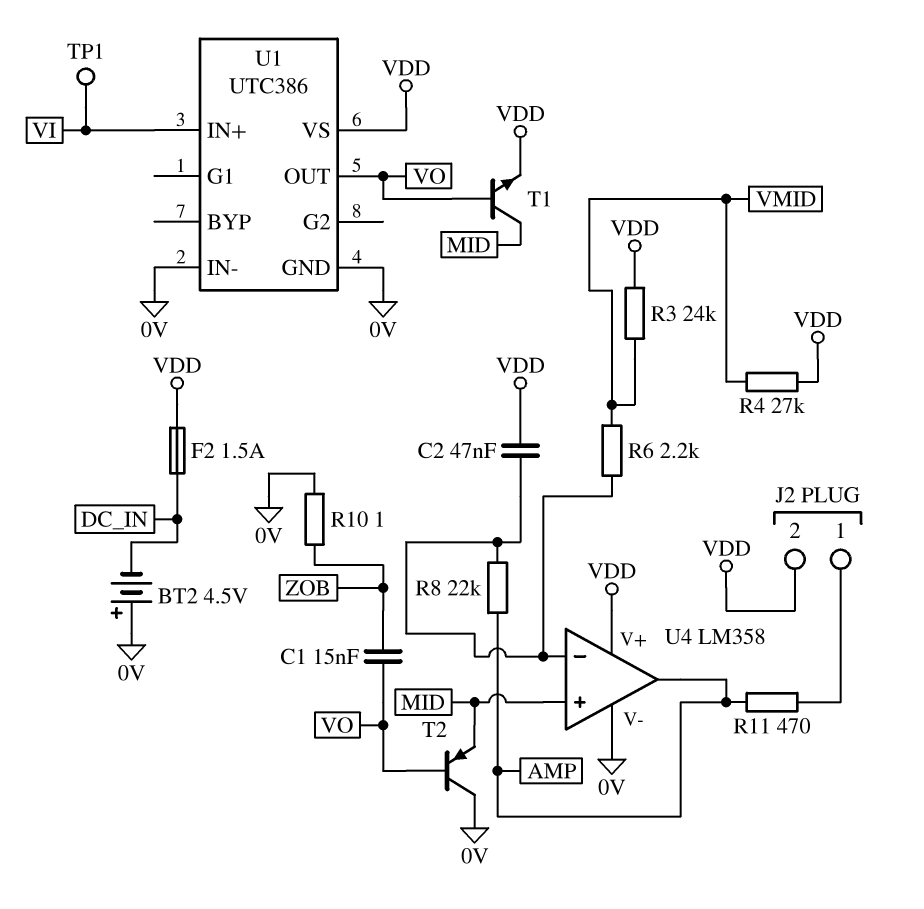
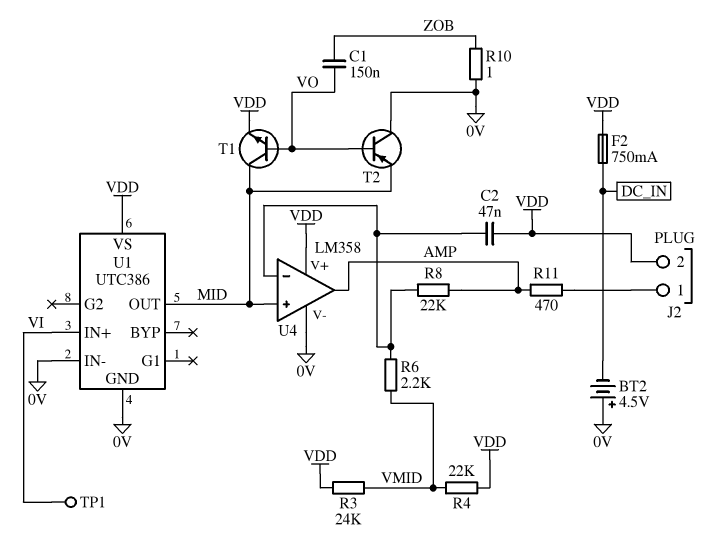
C1: 15nF (VO, ZOB) -> 150nF (VO, ZOB)
F2: 1.5A (DC_IN, VDD) -> 750mA (DC_IN, VDD)
R4: 27k (VDD, VMID) -> 22k (VDD, VMID)
U1 pin OUT: VO -> MID

